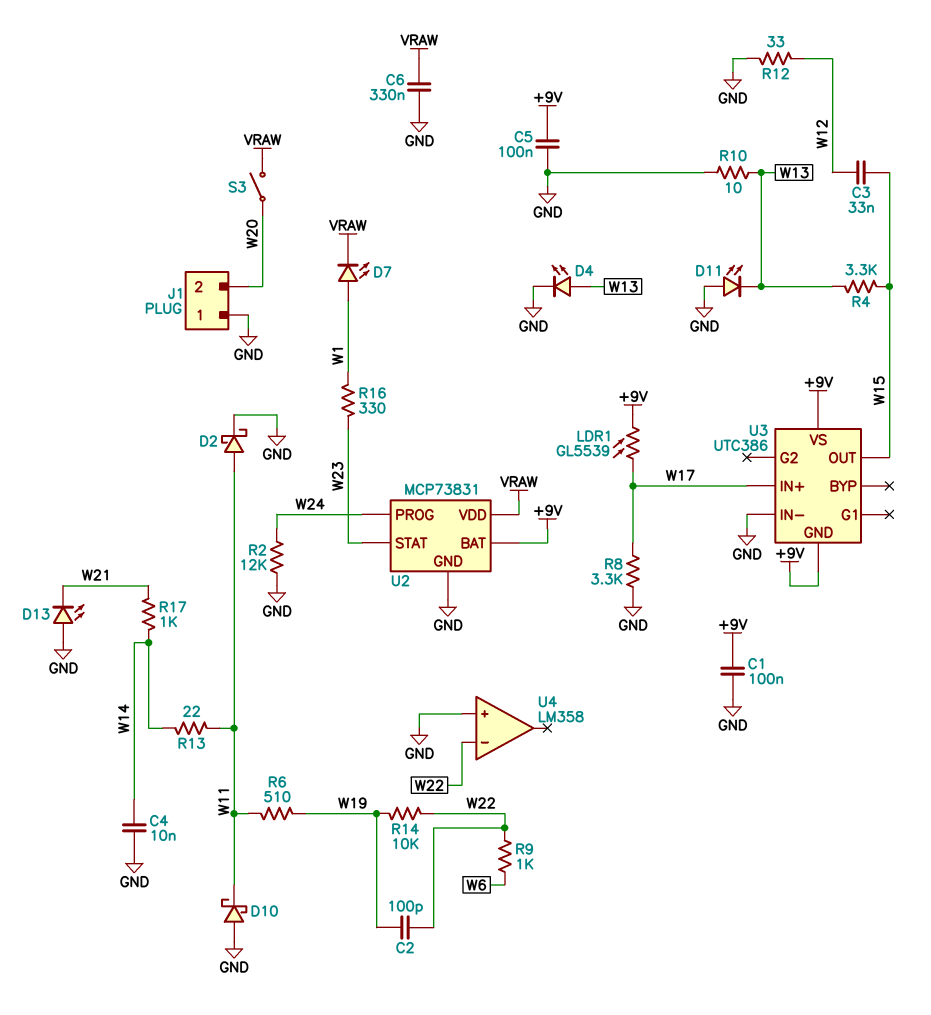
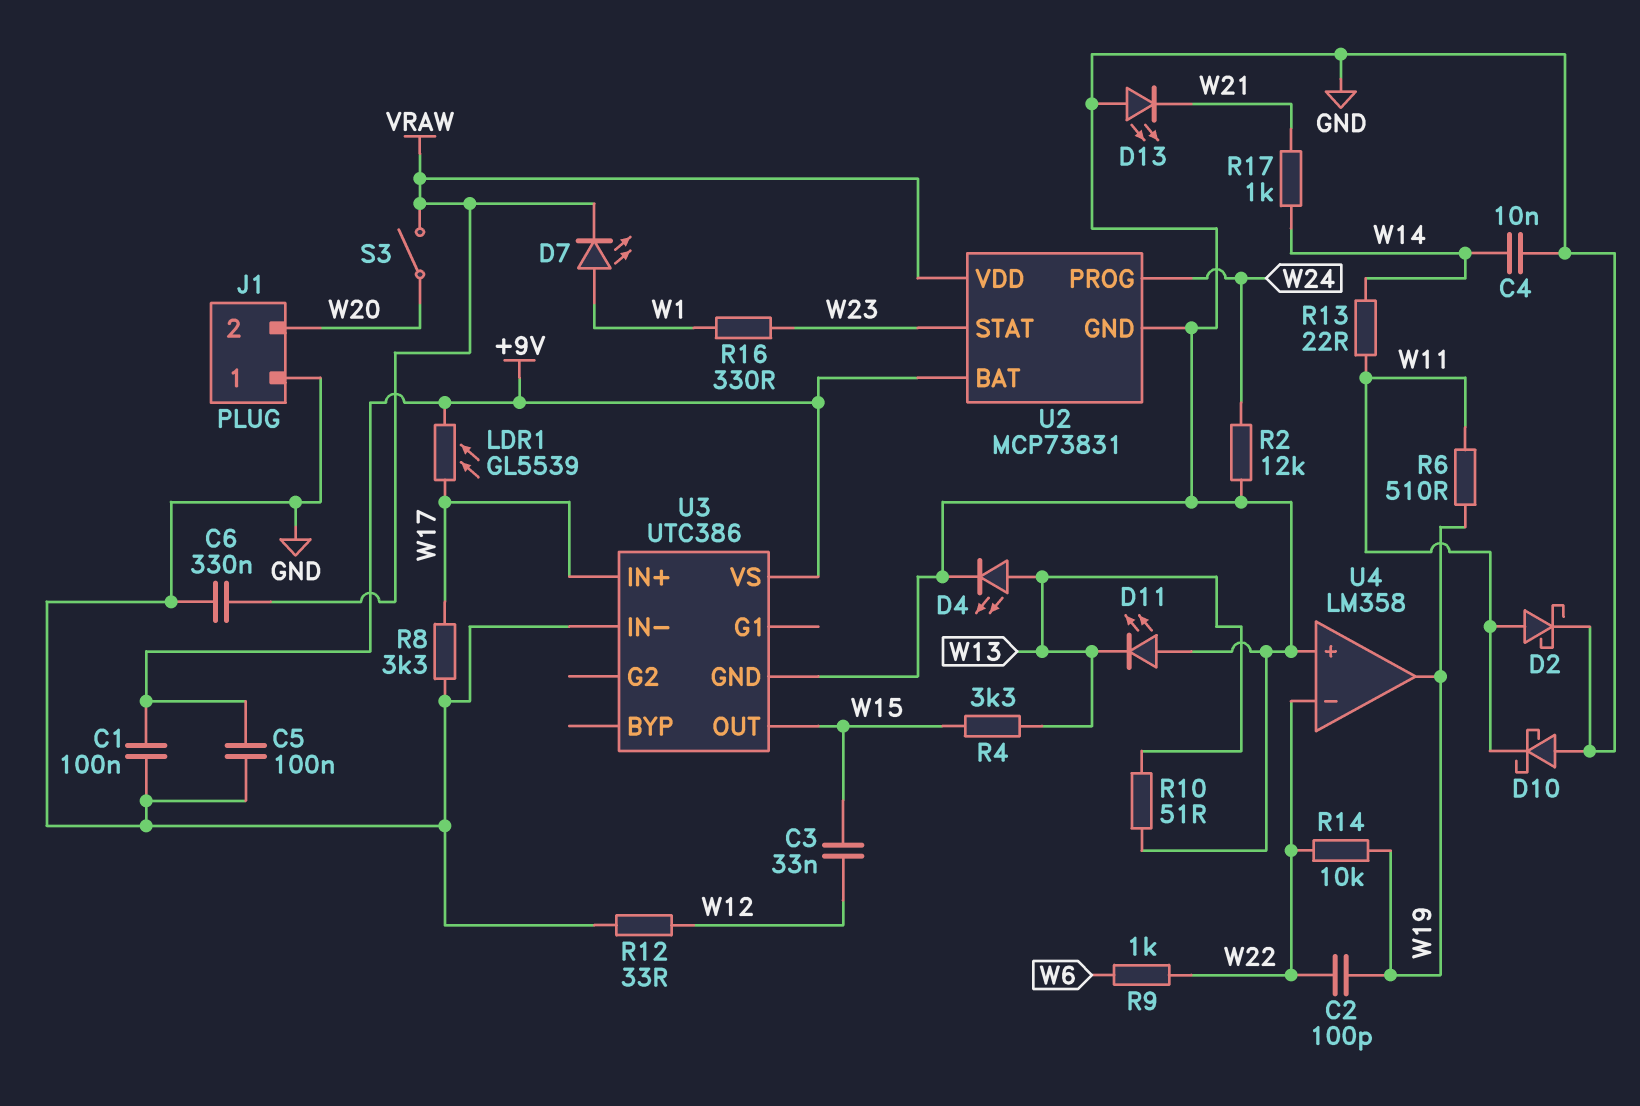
R10: 10 (GND, W13) -> 51 (GND, W13)
U3 pin GND: +9V -> GND
U4 pin out: none -> W19

